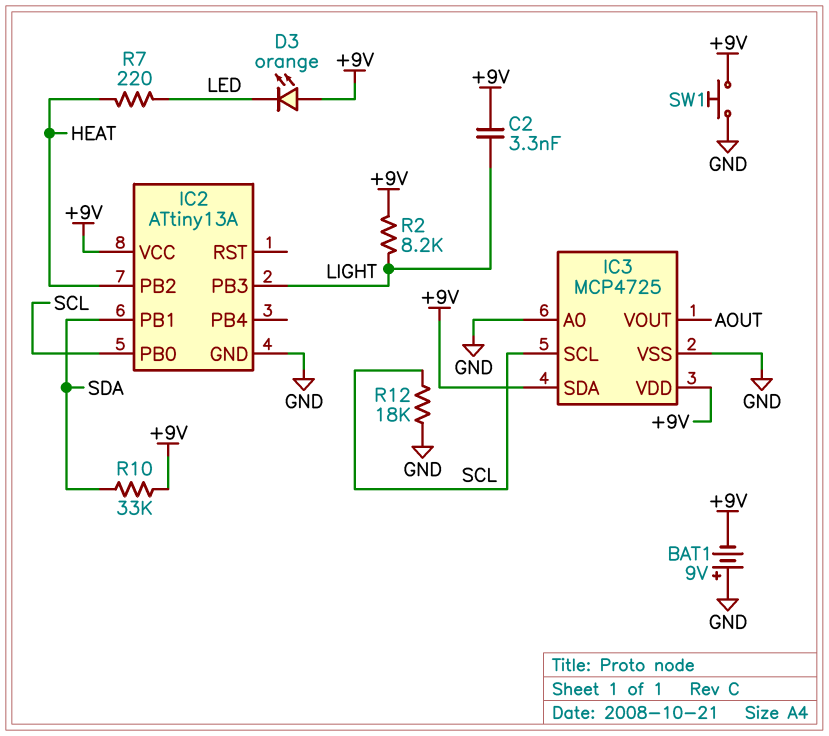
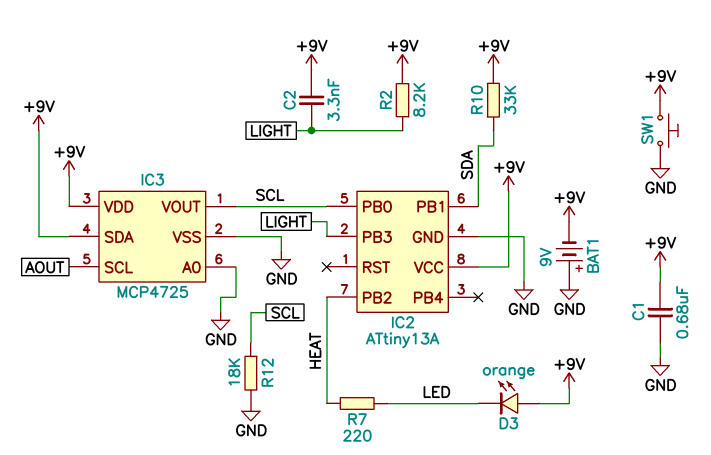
C1: none -> 680nF (+9V, GND)
IC3 pin SCL: SCL -> AOUT
IC3 pin VOUT: AOUT -> SCL

